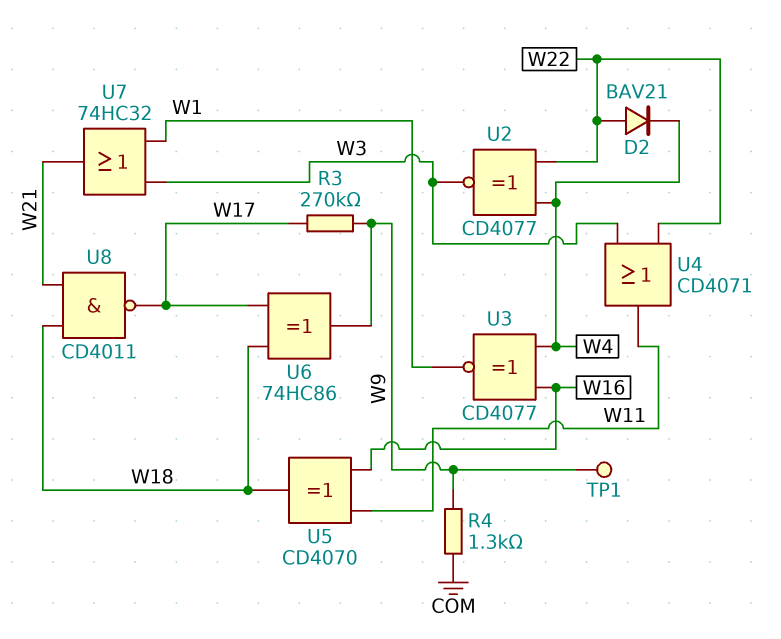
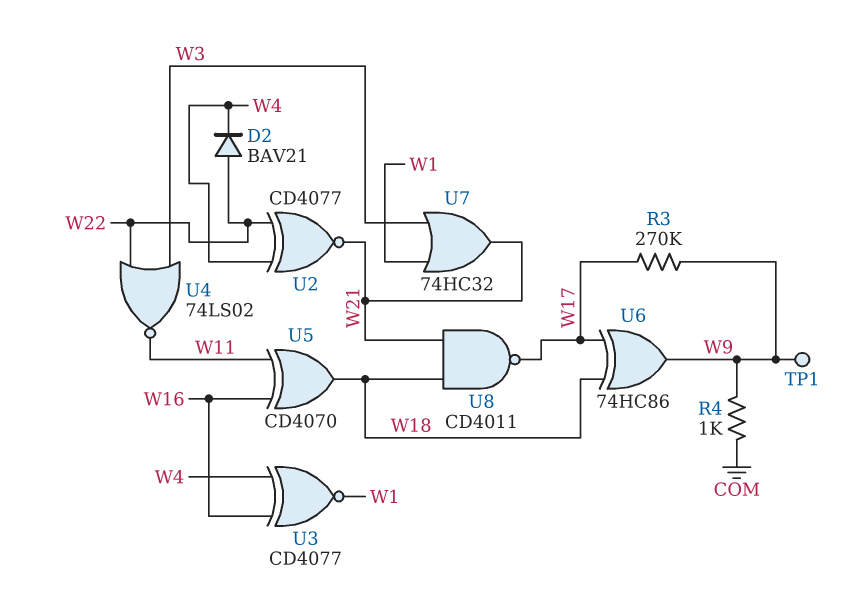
R4: 1.3k (COM, W9) -> 1k (COM, W9)
U2: XNOR CD4077 (in W4, in W22, out W3) -> XNOR CD4077 (in W4, in W22, out W21)
U4: OR CD4071 (in W3, in W22, out W11) -> NOR 74LS02 (in W3, in W22, out W11)

